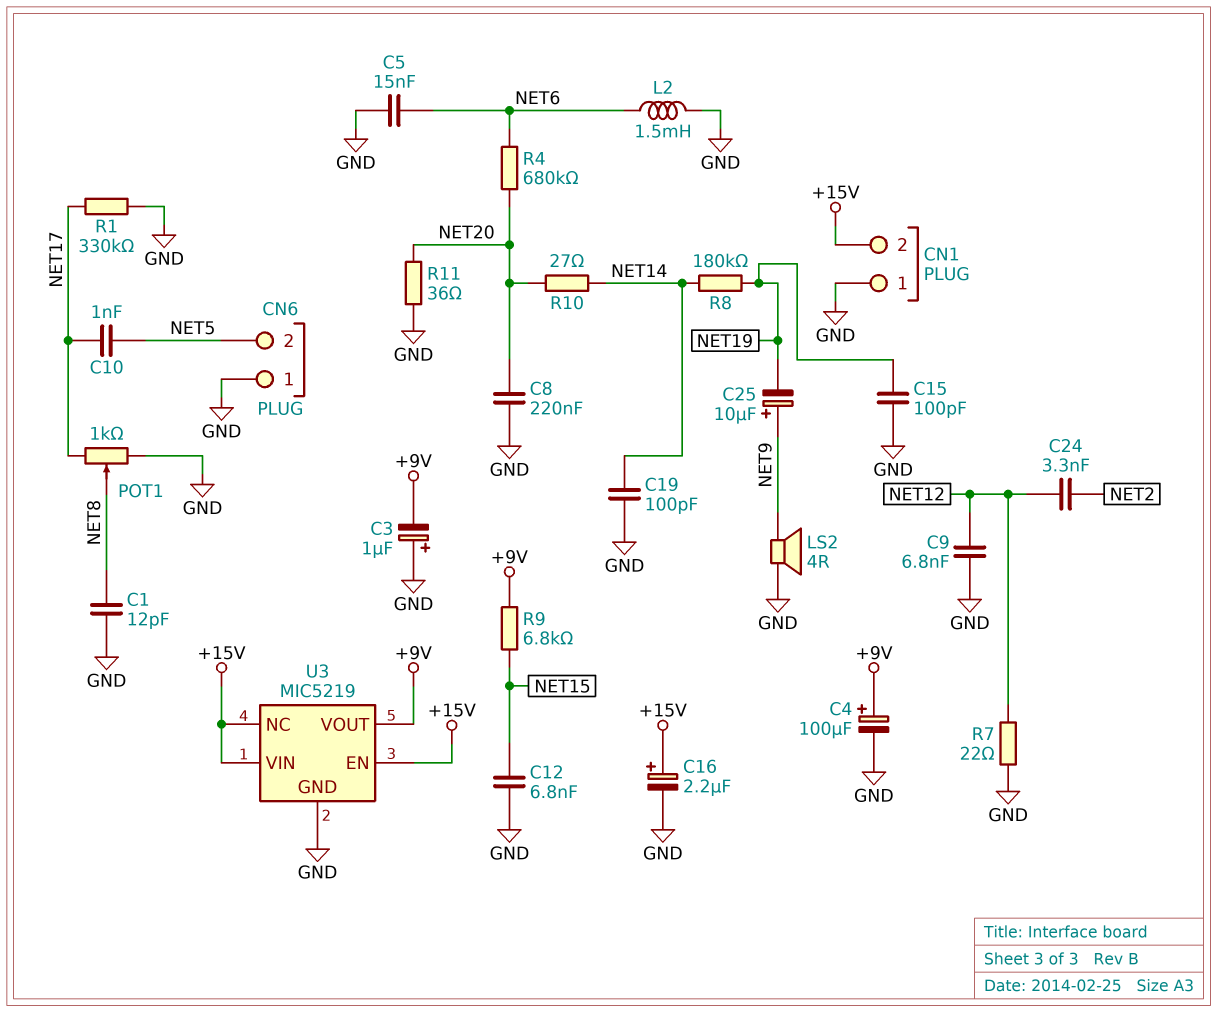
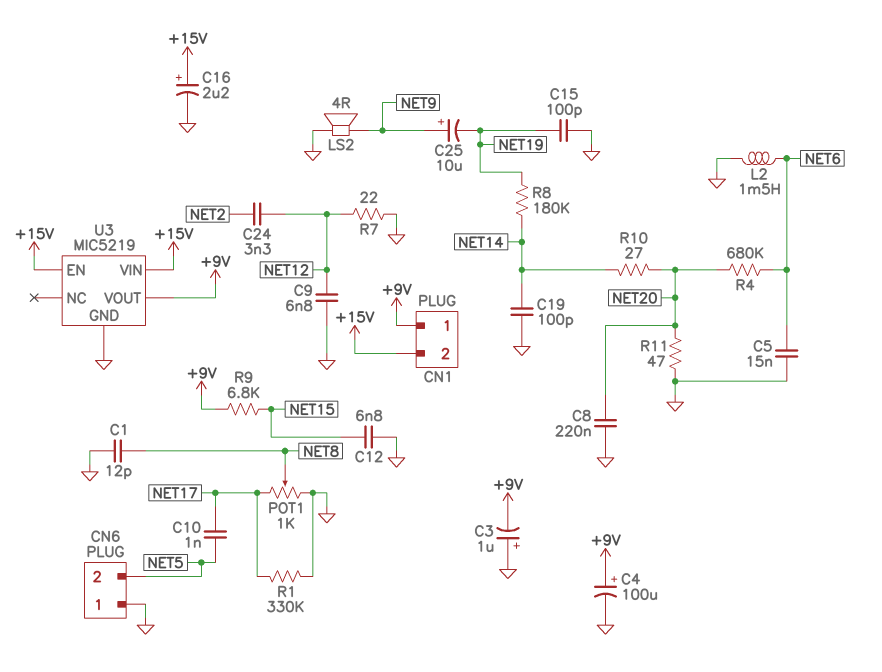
CN1 pin 1: GND -> +9V
R11: 36 (GND, NET20) -> 47 (GND, NET20)
U3 pin NC: +15V -> none

